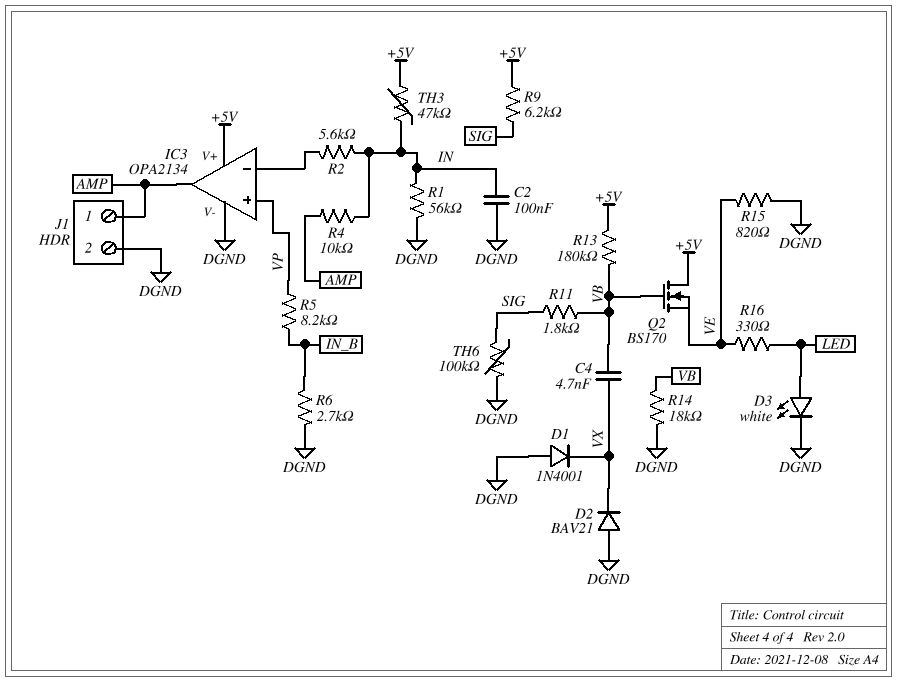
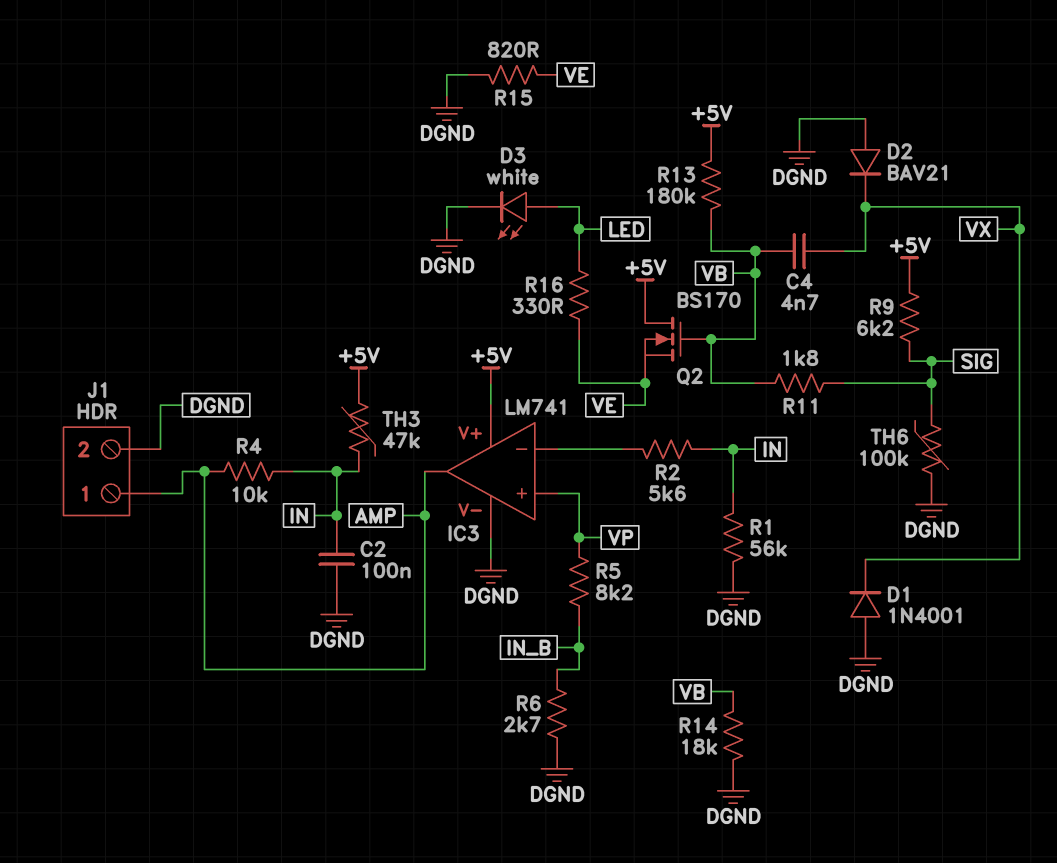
IC3: OPA2134 -> LM741

